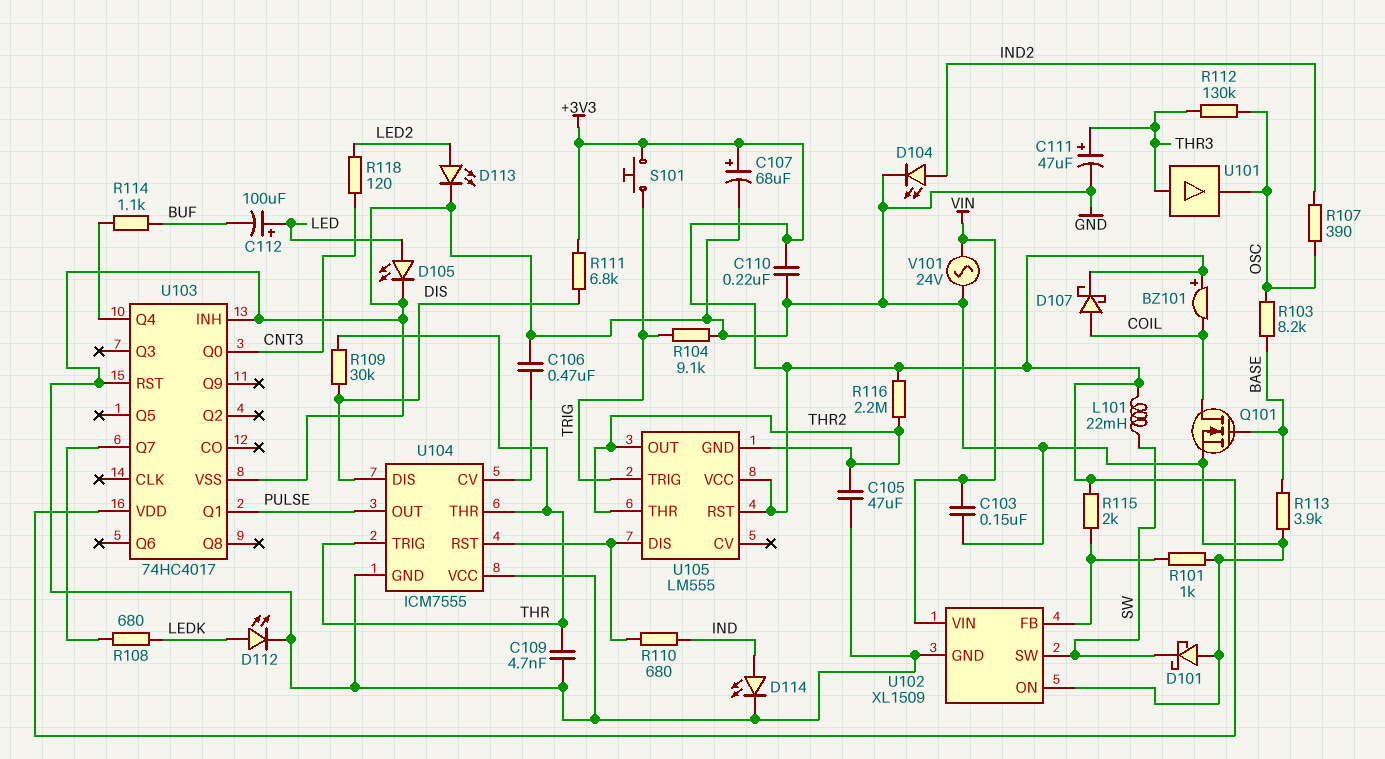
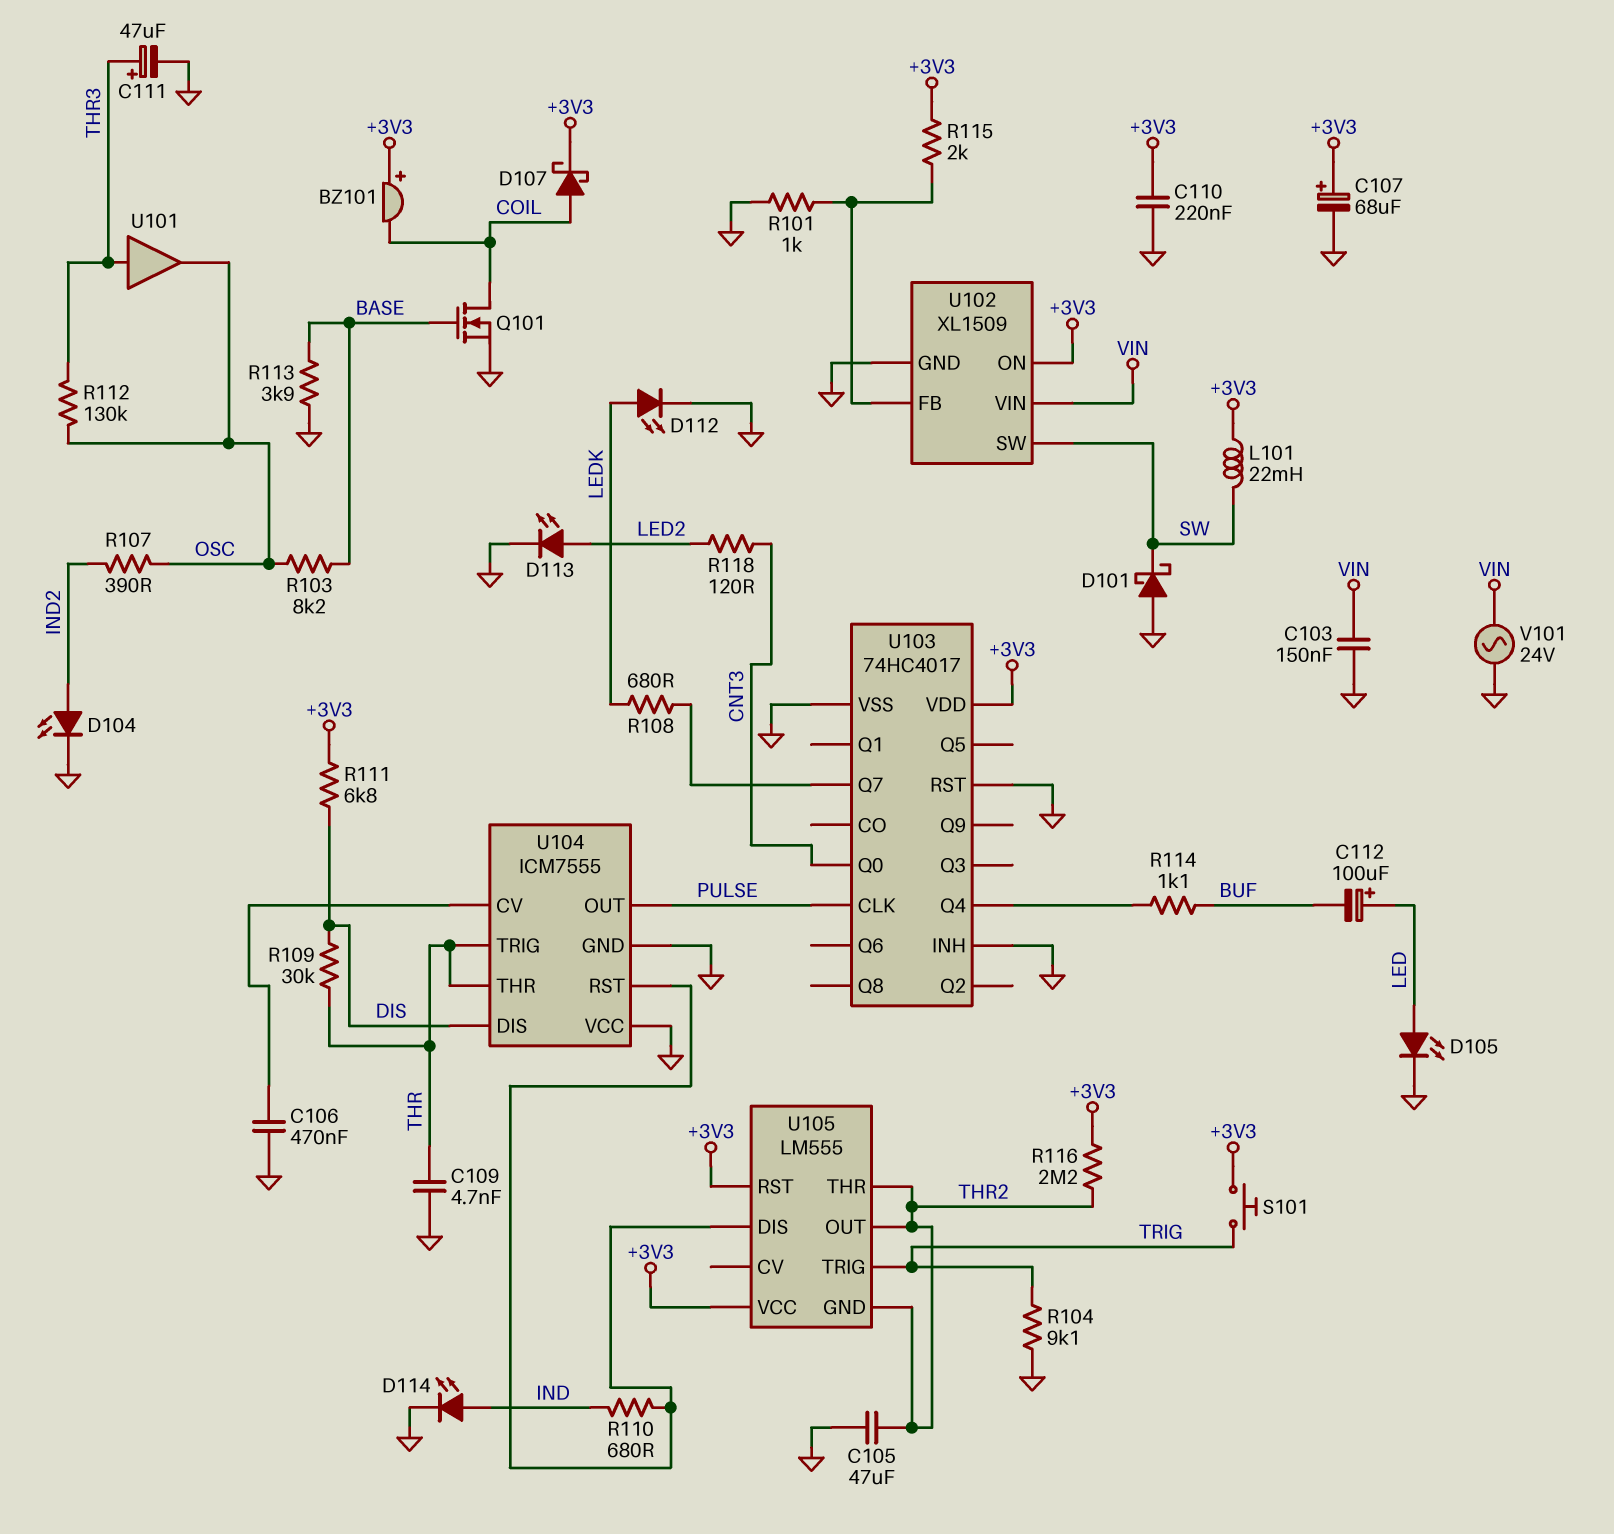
U102 pin ON: GND -> +3V3
U103 pin CLK: none -> PULSE
U103 pin Q1: PULSE -> none

